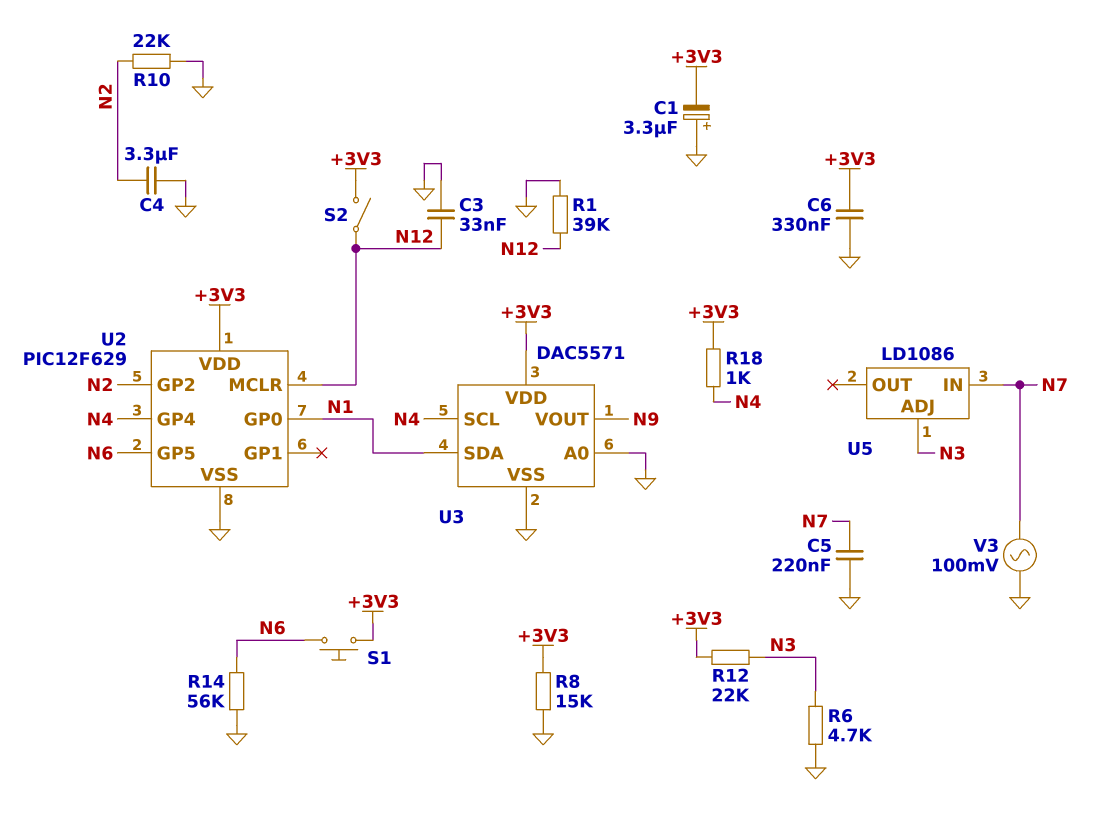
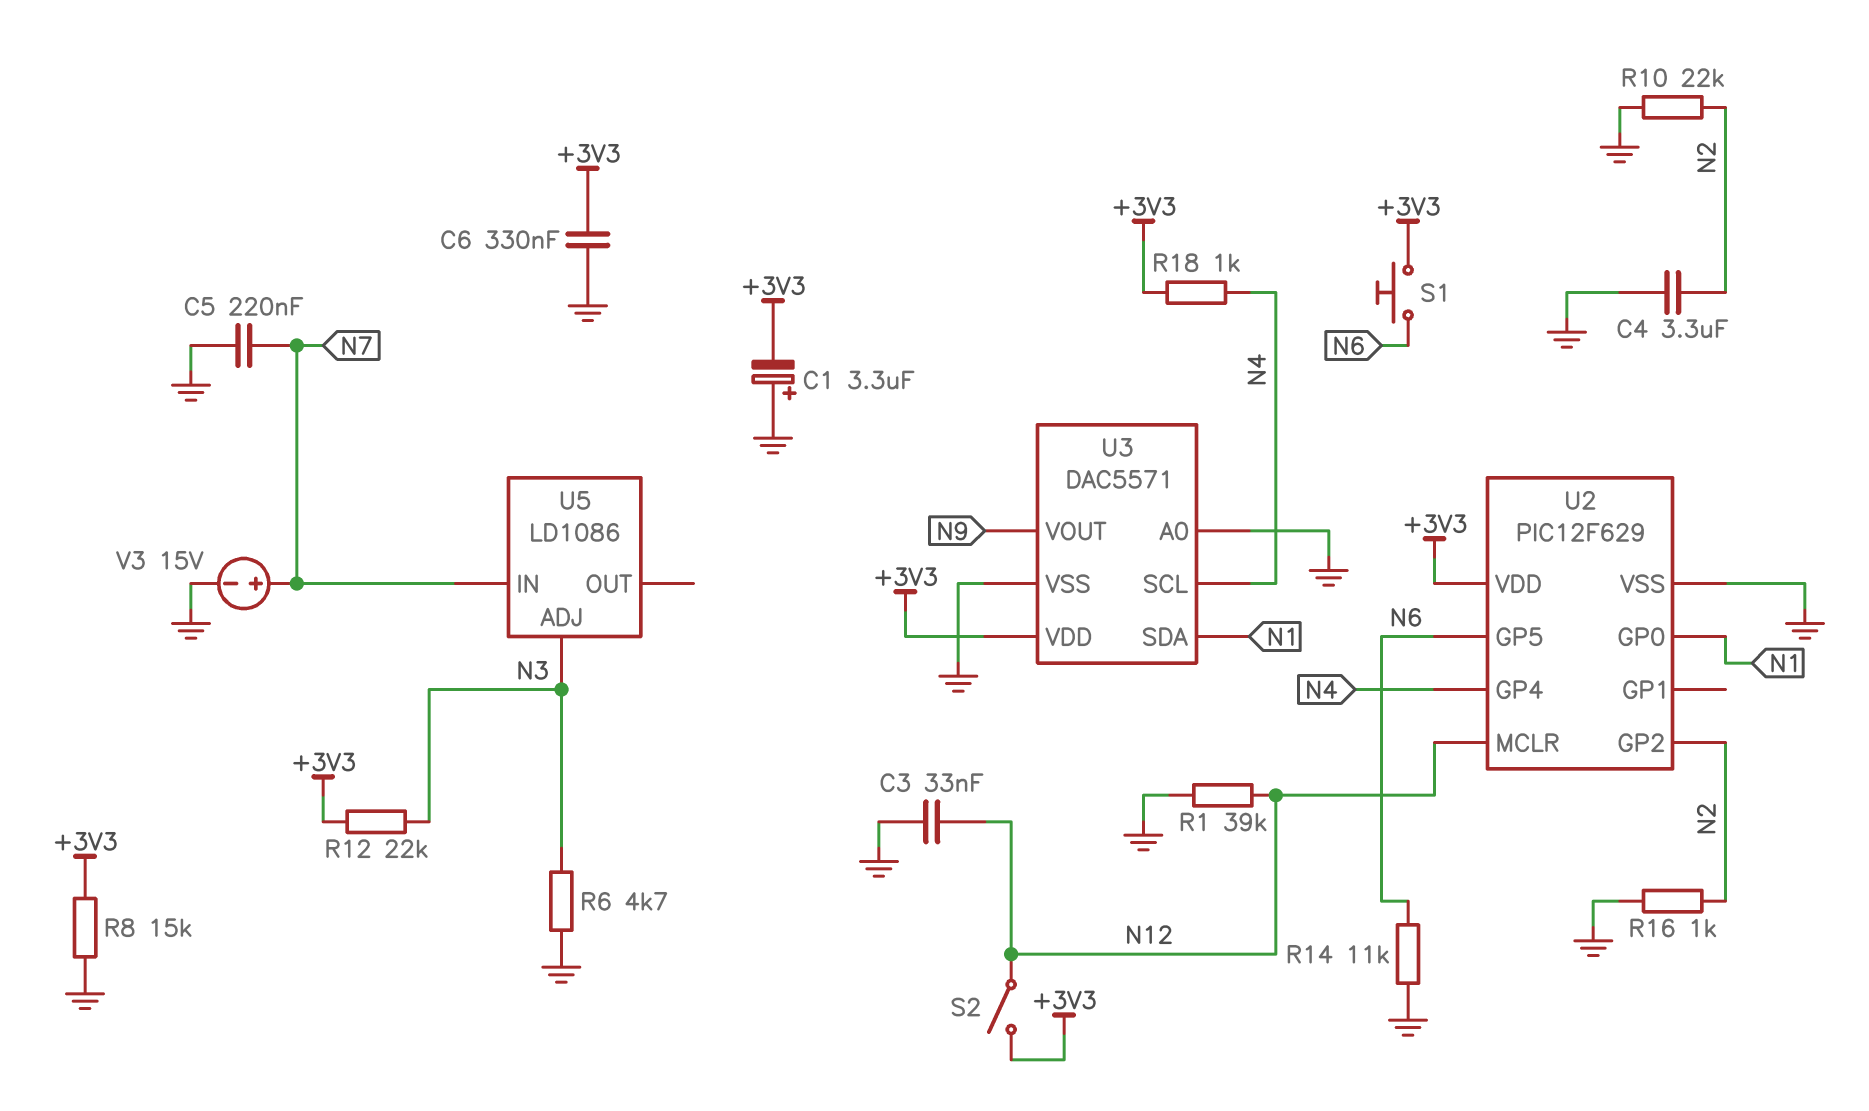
R14: 56k (GND, N6) -> 11k (GND, N6)
R16: none -> 1k (GND, N2)
V3: AC 100mV (GND, N7) -> 15V (plus N7, minus GND)

